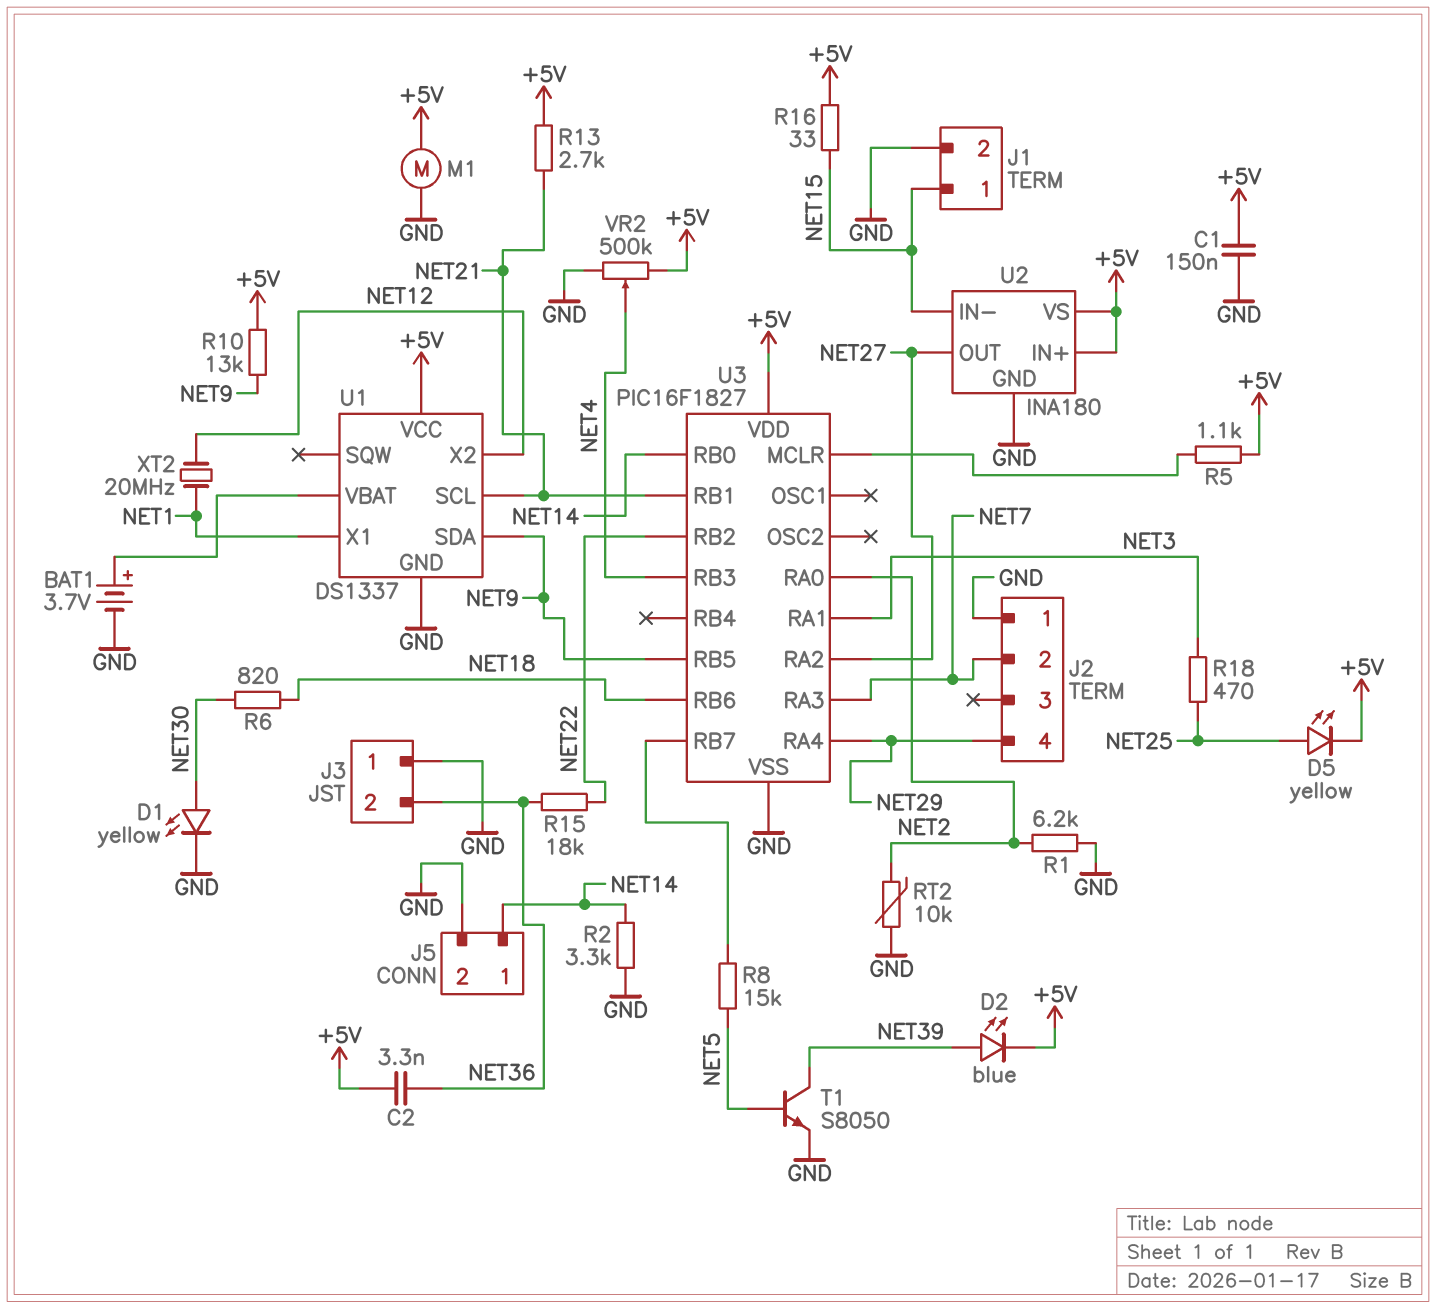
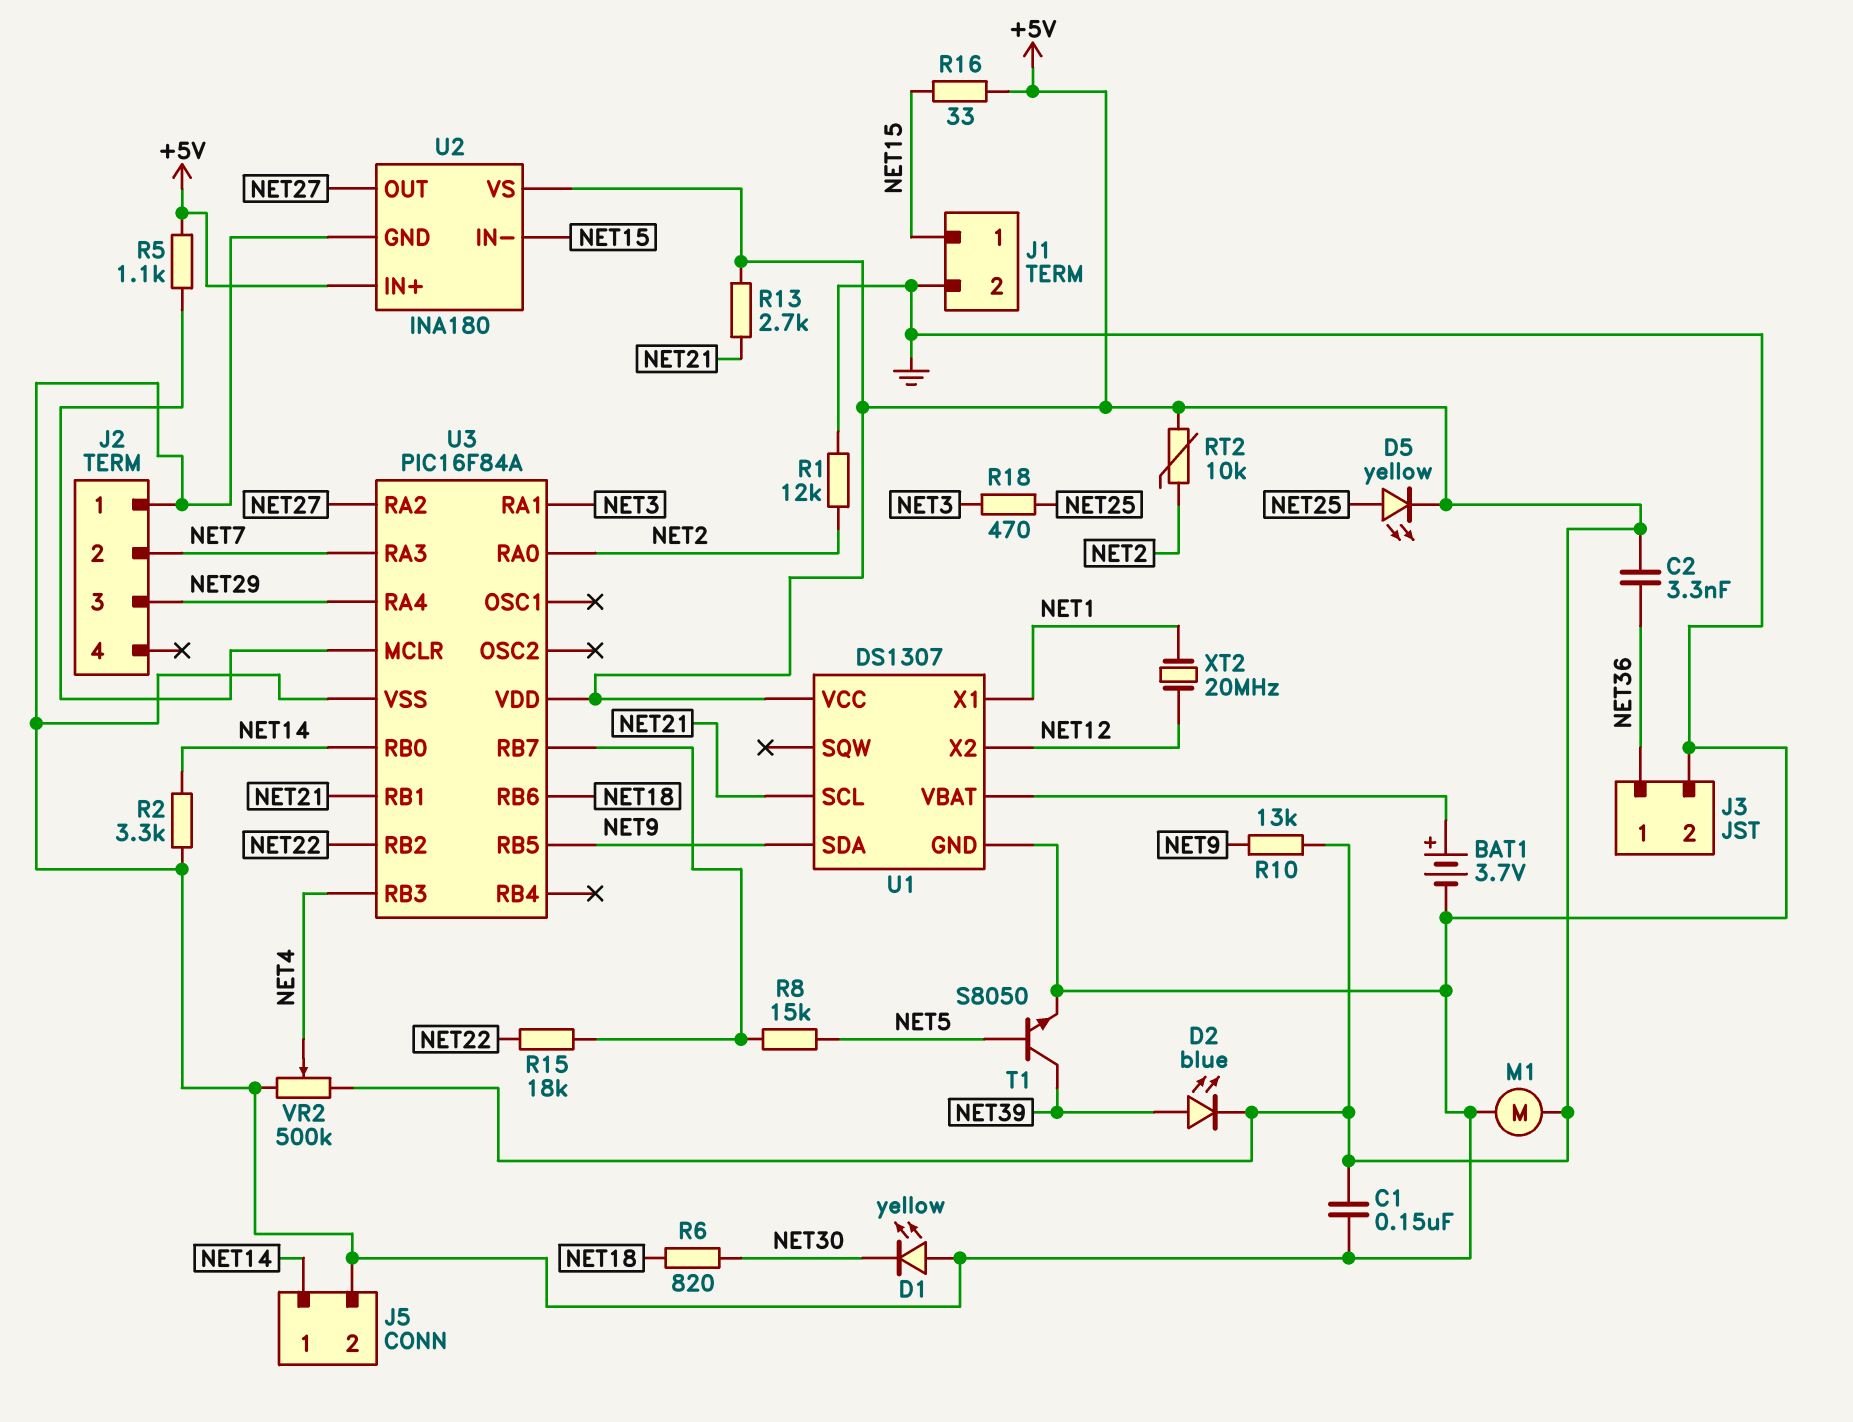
D1: LED yellow (A NET30, K GND) -> LED yellow (A GND, K NET30)
J2 pin 3: none -> NET29
J2 pin 4: NET29 -> none
J3 pin 1: GND -> NET36
J3 pin 2: NET36 -> GND
R1: 6.2k (GND, NET2) -> 12k (GND, NET2)
R15: 18k (NET22, NET36) -> 18k (NET22, U3/RB7)
RT2: 10k (GND, NET2) -> 10k (+5V, NET2)
U1: DS1337 -> DS1307
U3: PIC16F1827 -> PIC16F84A

